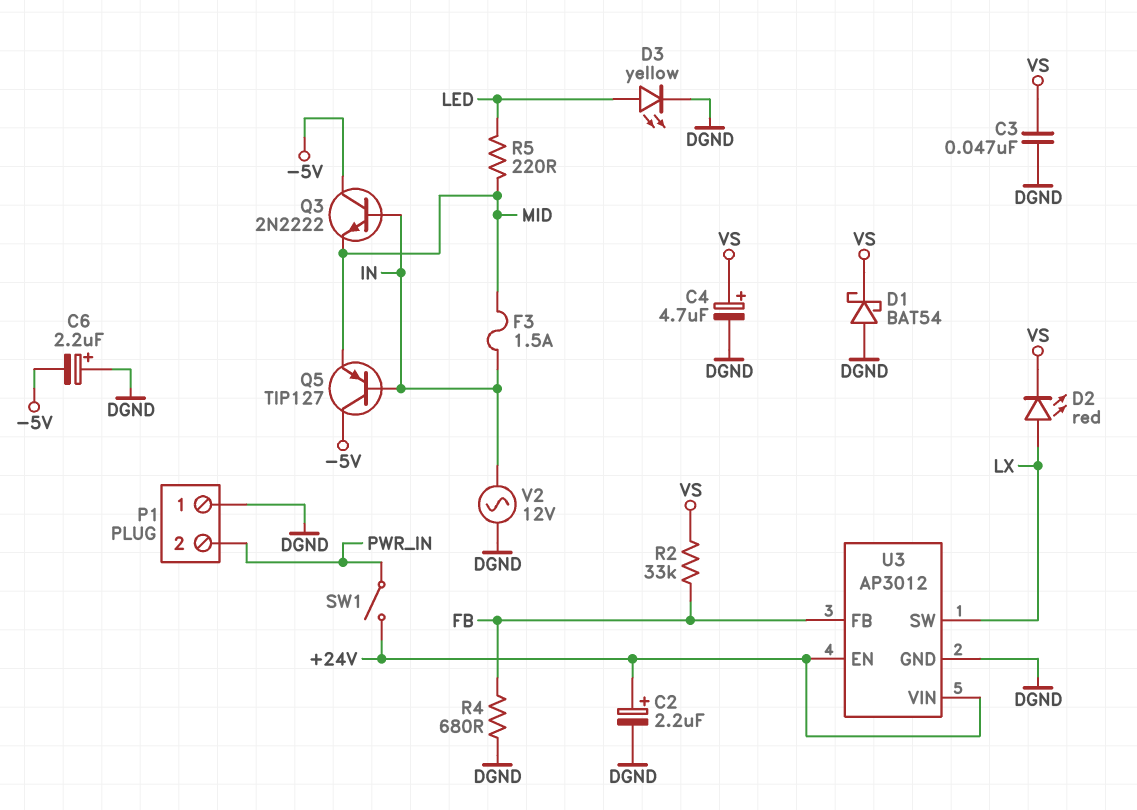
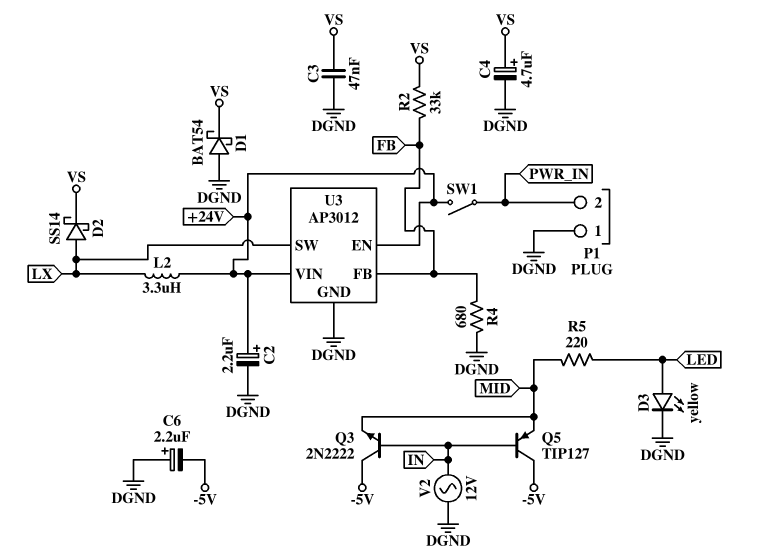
D2: LED red (A LX, K VS) -> schottky SS14 (A LX, K VS)
F3: 1.5A (IN, MID) -> none
L2: none -> 3.3uH (+24V, LX)

